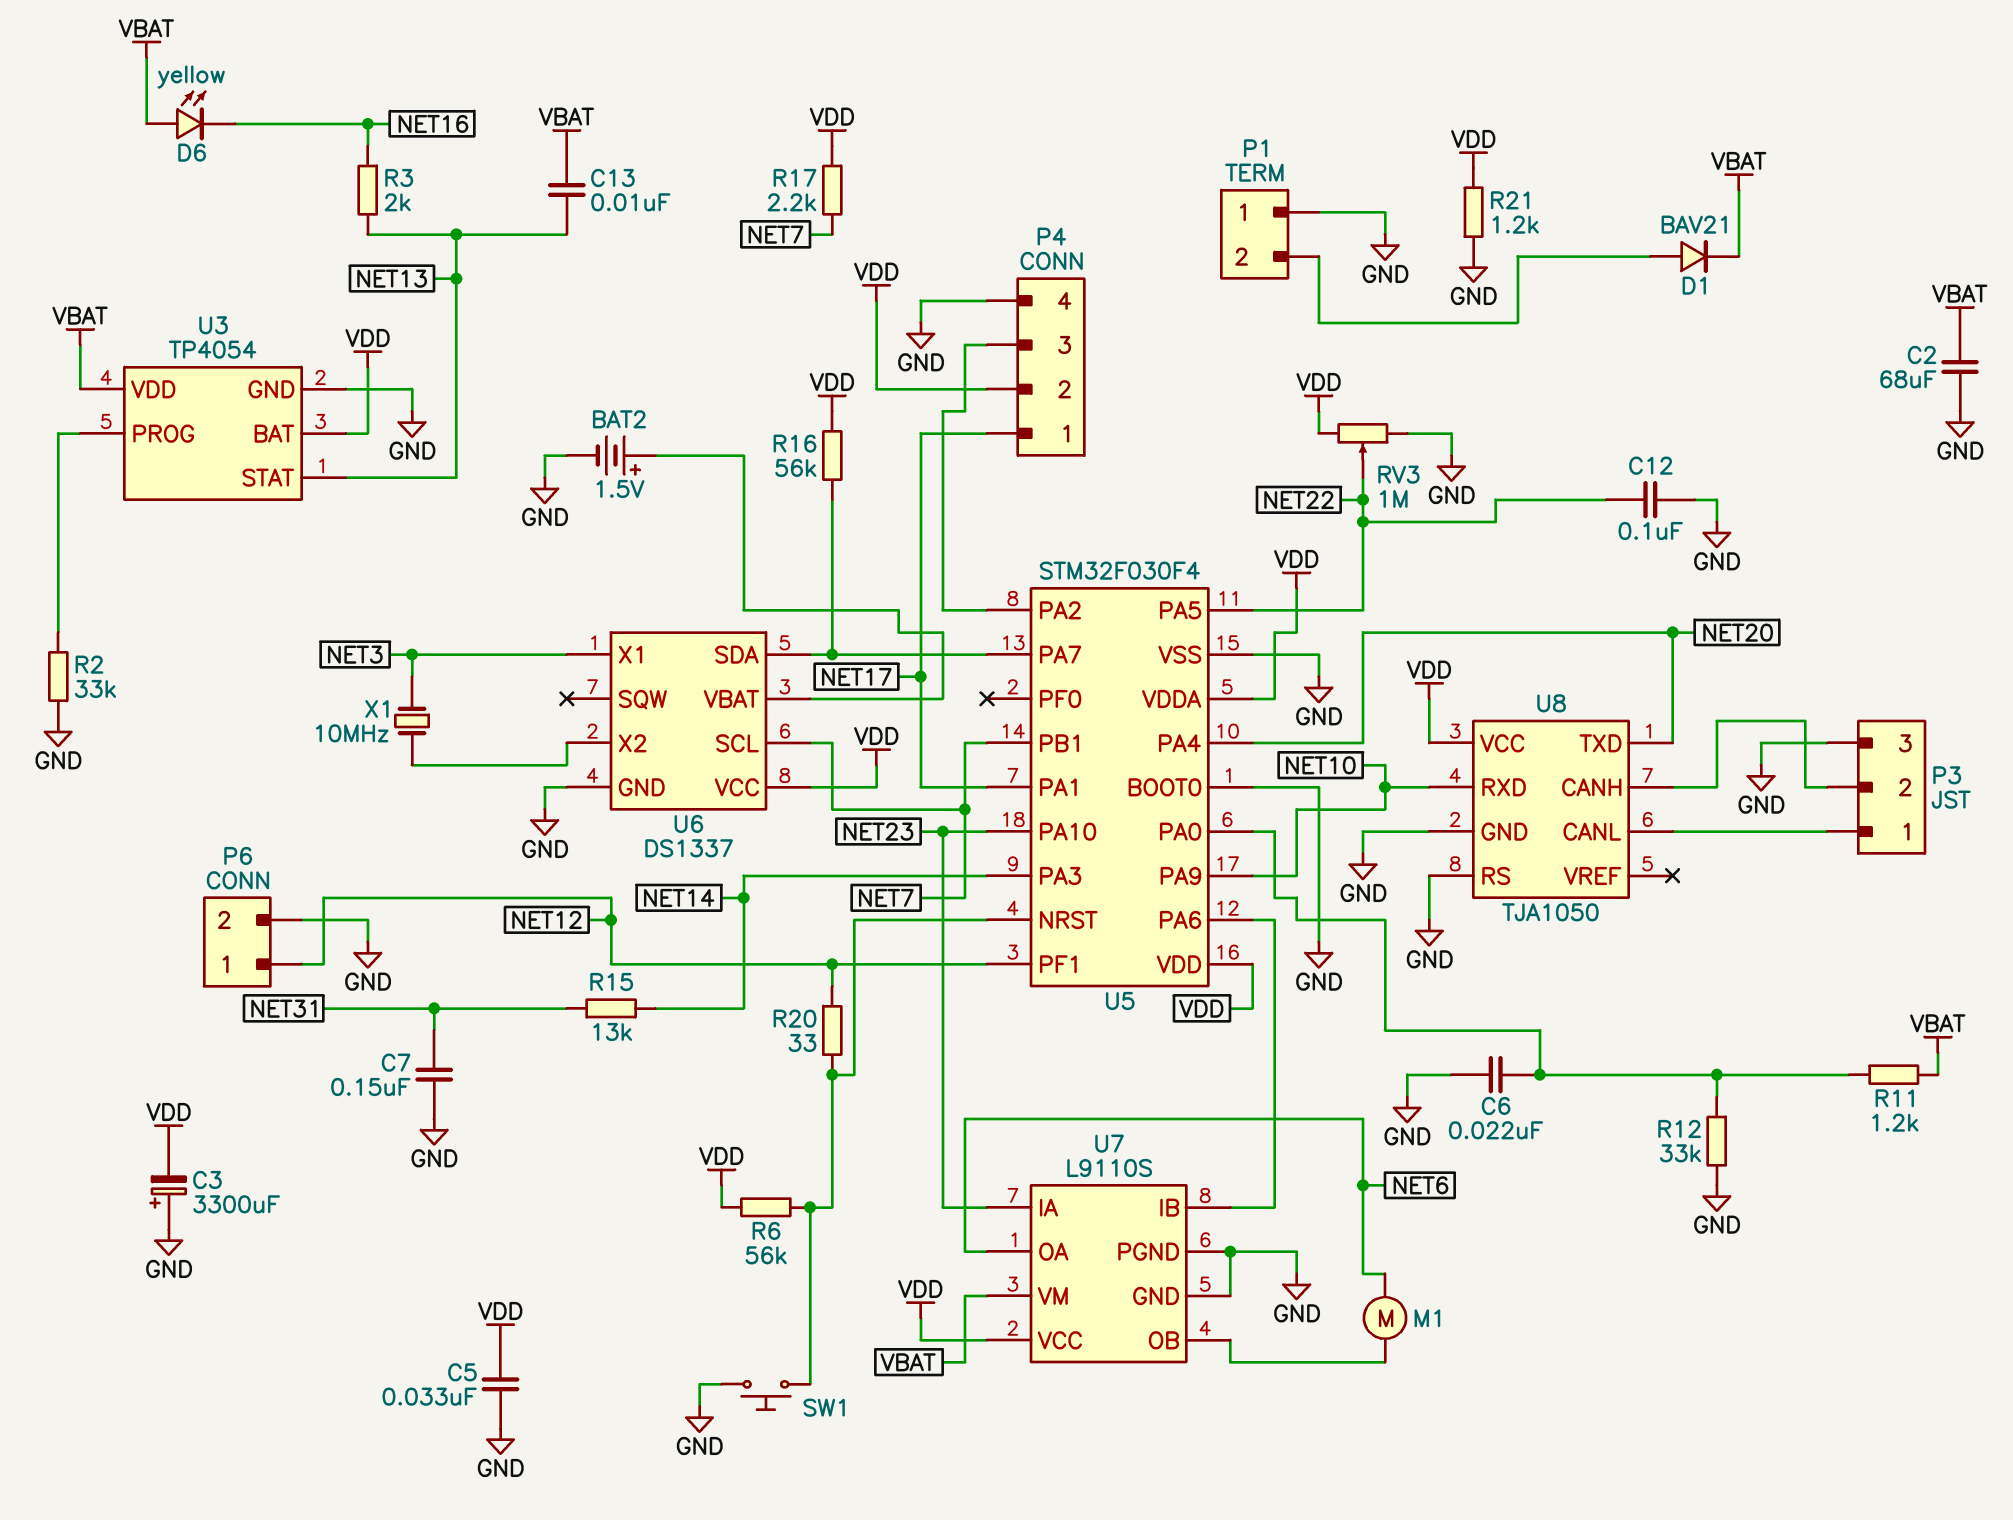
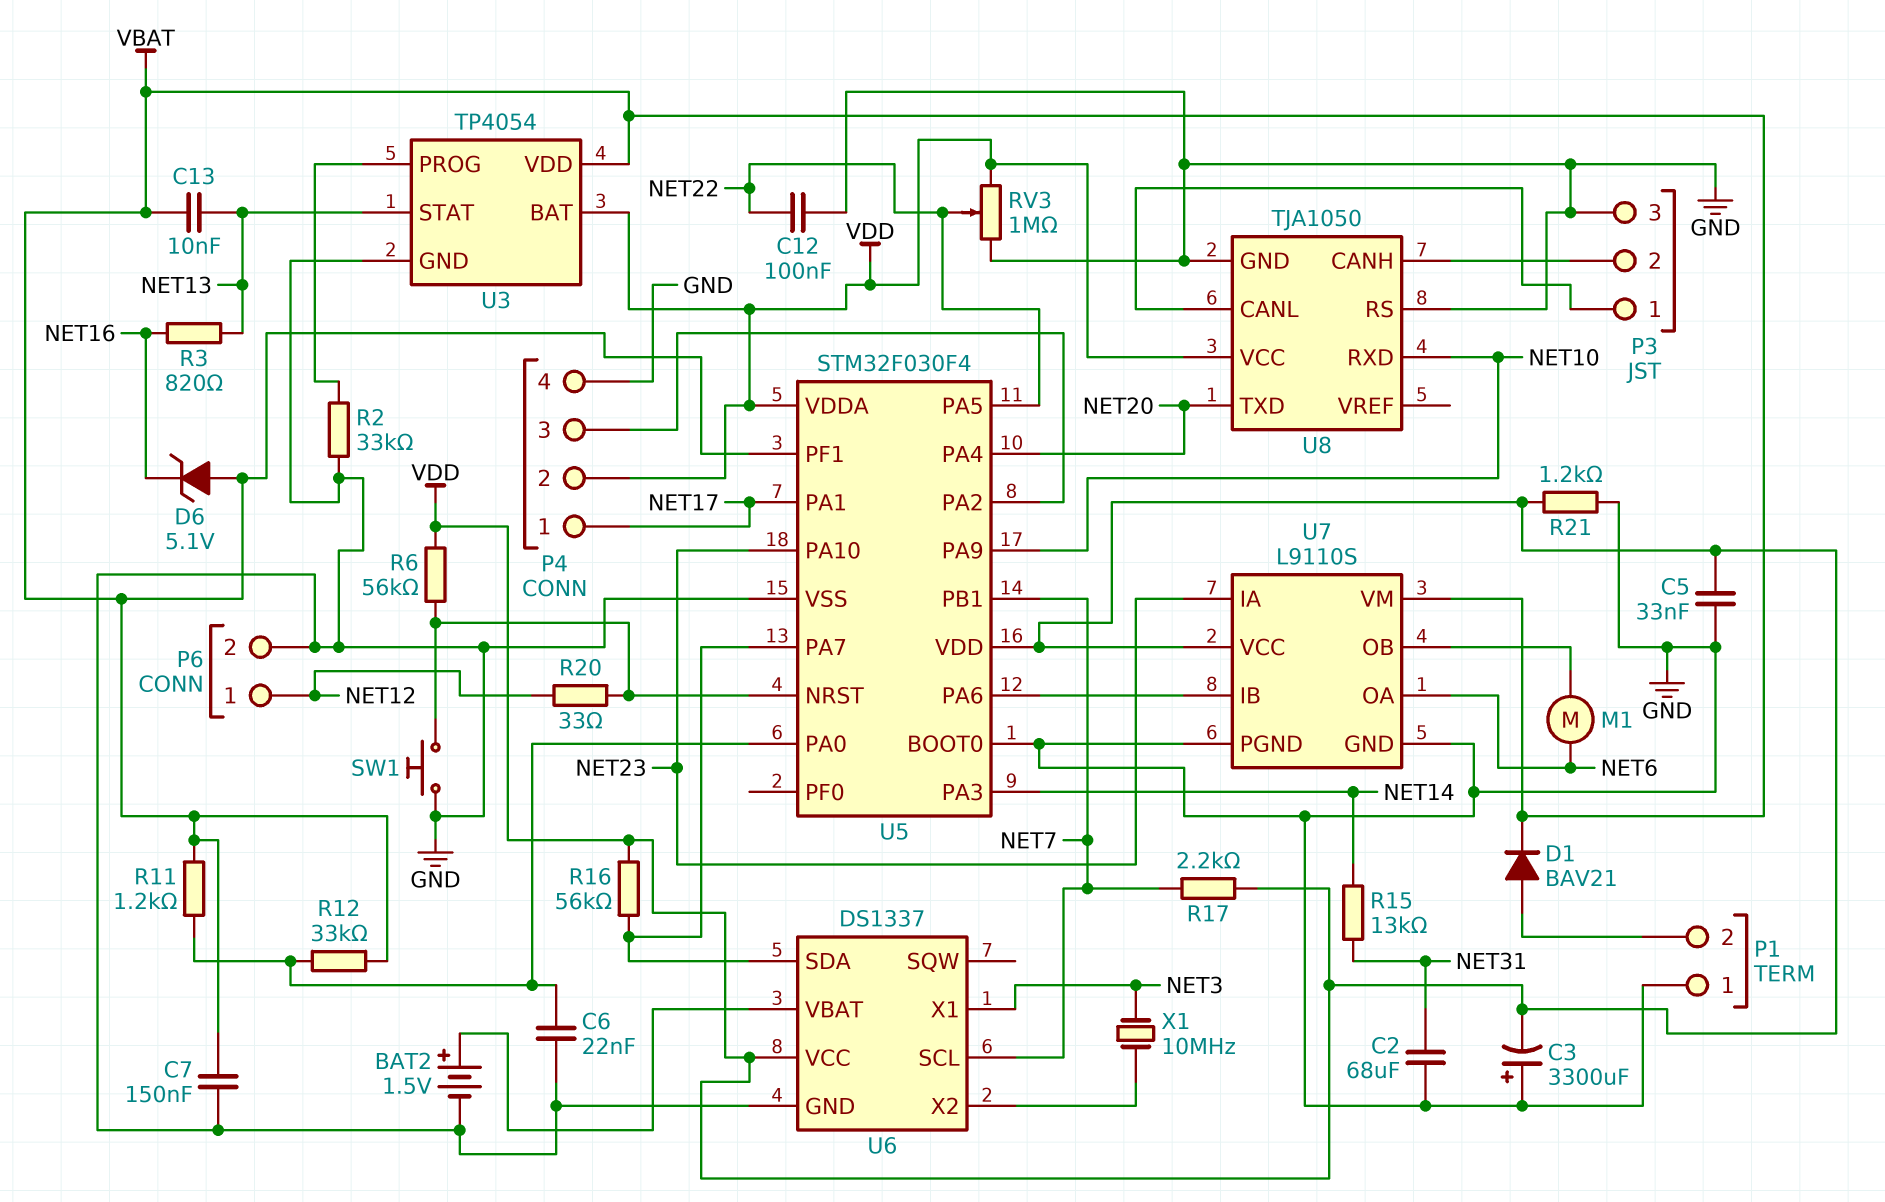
C2: 68uF (GND, VBAT) -> 68uF (GND, NET31)
C7: 150nF (GND, NET31) -> 150nF (GND, VBAT)
D6: LED yellow (A VBAT, K NET16) -> zener 5.1V (A VBAT, K NET16)
R3: 2k (NET13, NET16) -> 820 (NET13, NET16)
R12: 33k (GND, U5/PA0) -> 33k (U5/PA0, VBAT)
U5 pin PF1: NET12 -> VBAT

